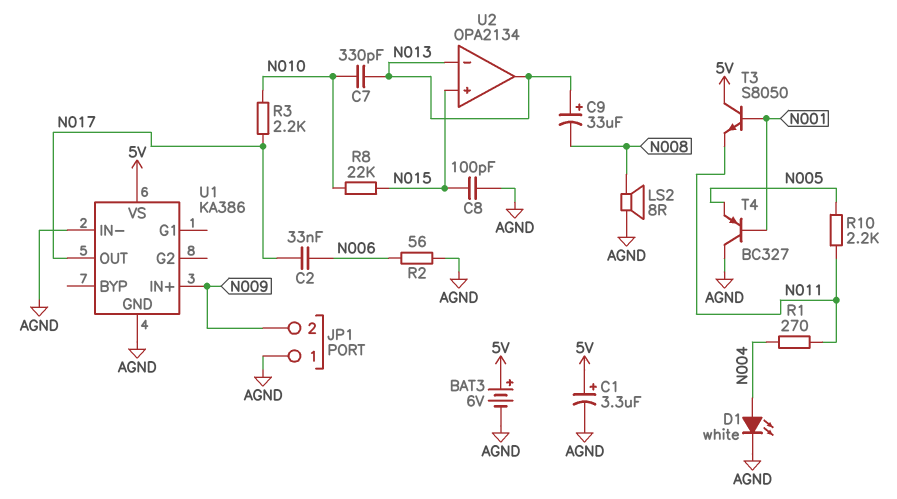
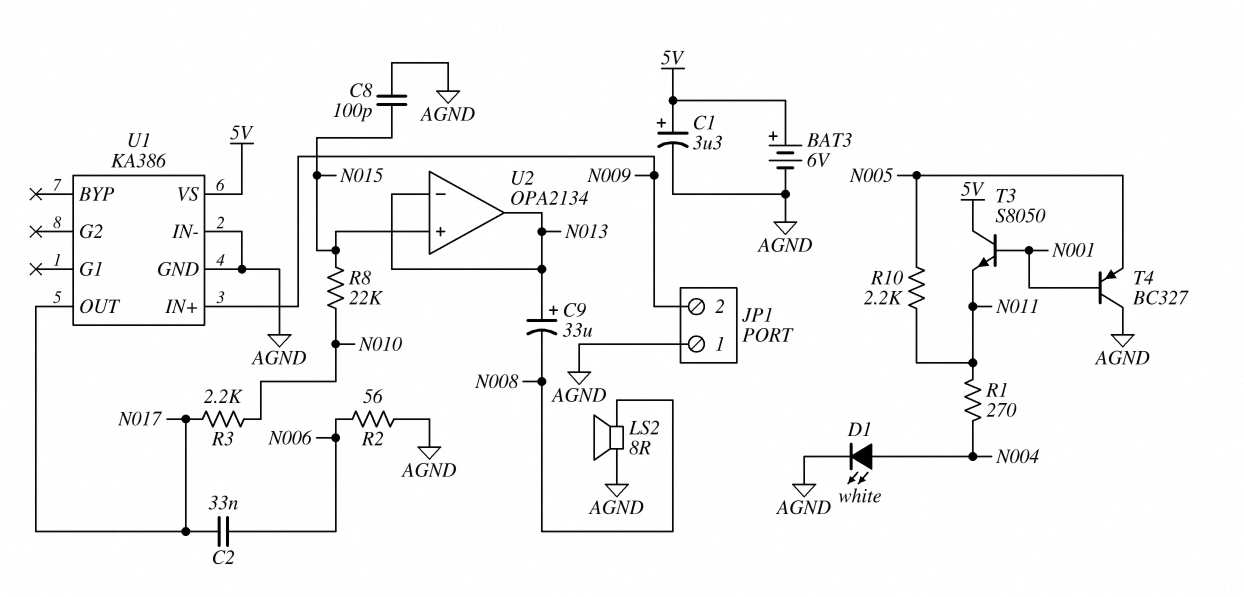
C7: 330pF (N010, N013) -> none

